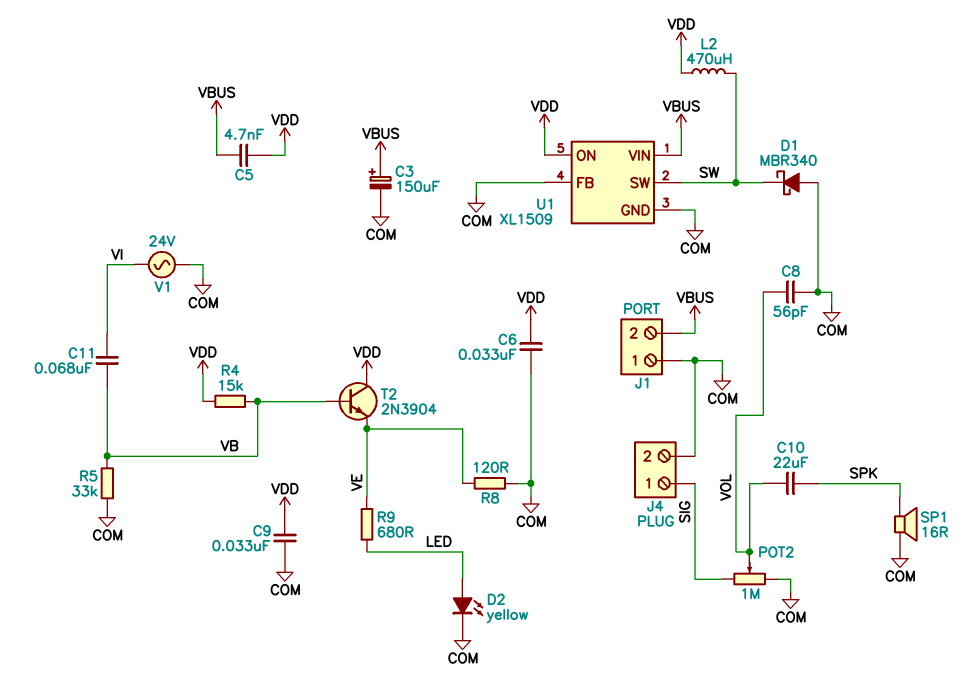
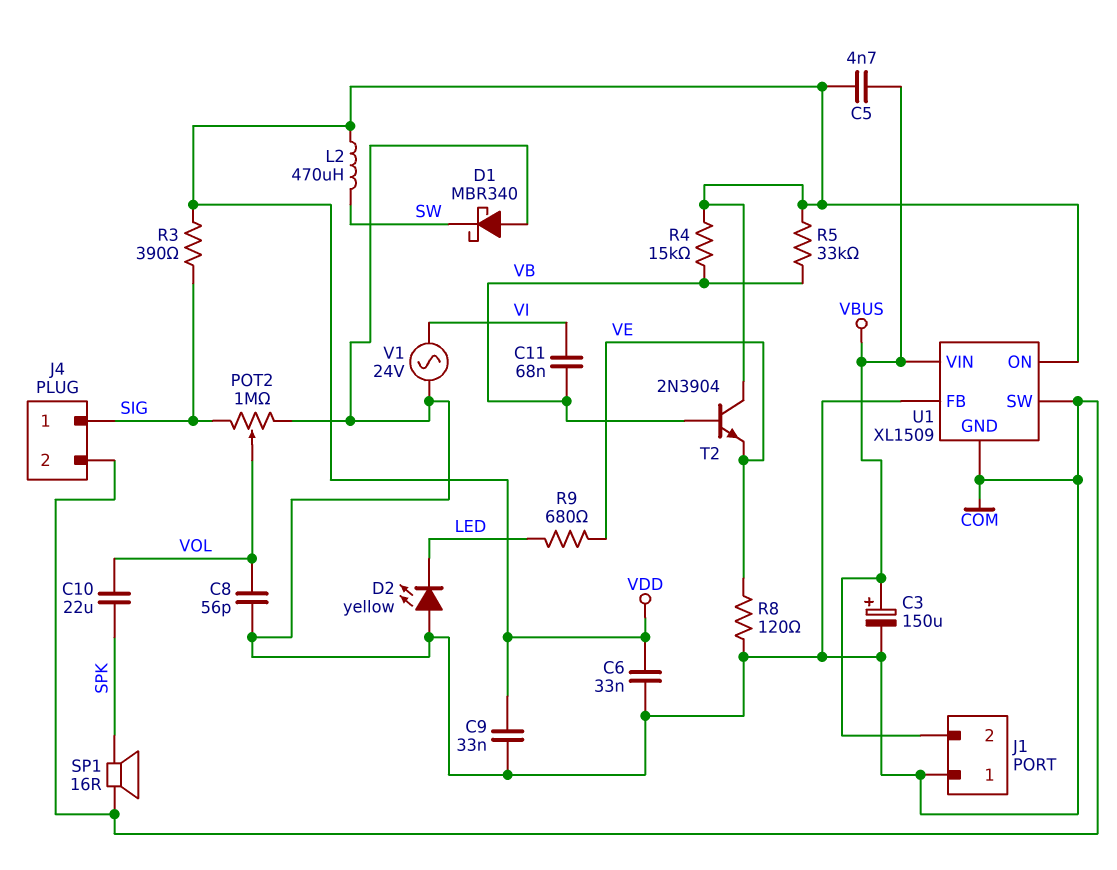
D2: LED yellow (A LED, K COM) -> LED yellow (A COM, K LED)
R3: none -> 390 (SIG, VDD)
R5: 33k (COM, VB) -> 33k (VB, VDD)
U1 pin SW: SW -> COM

